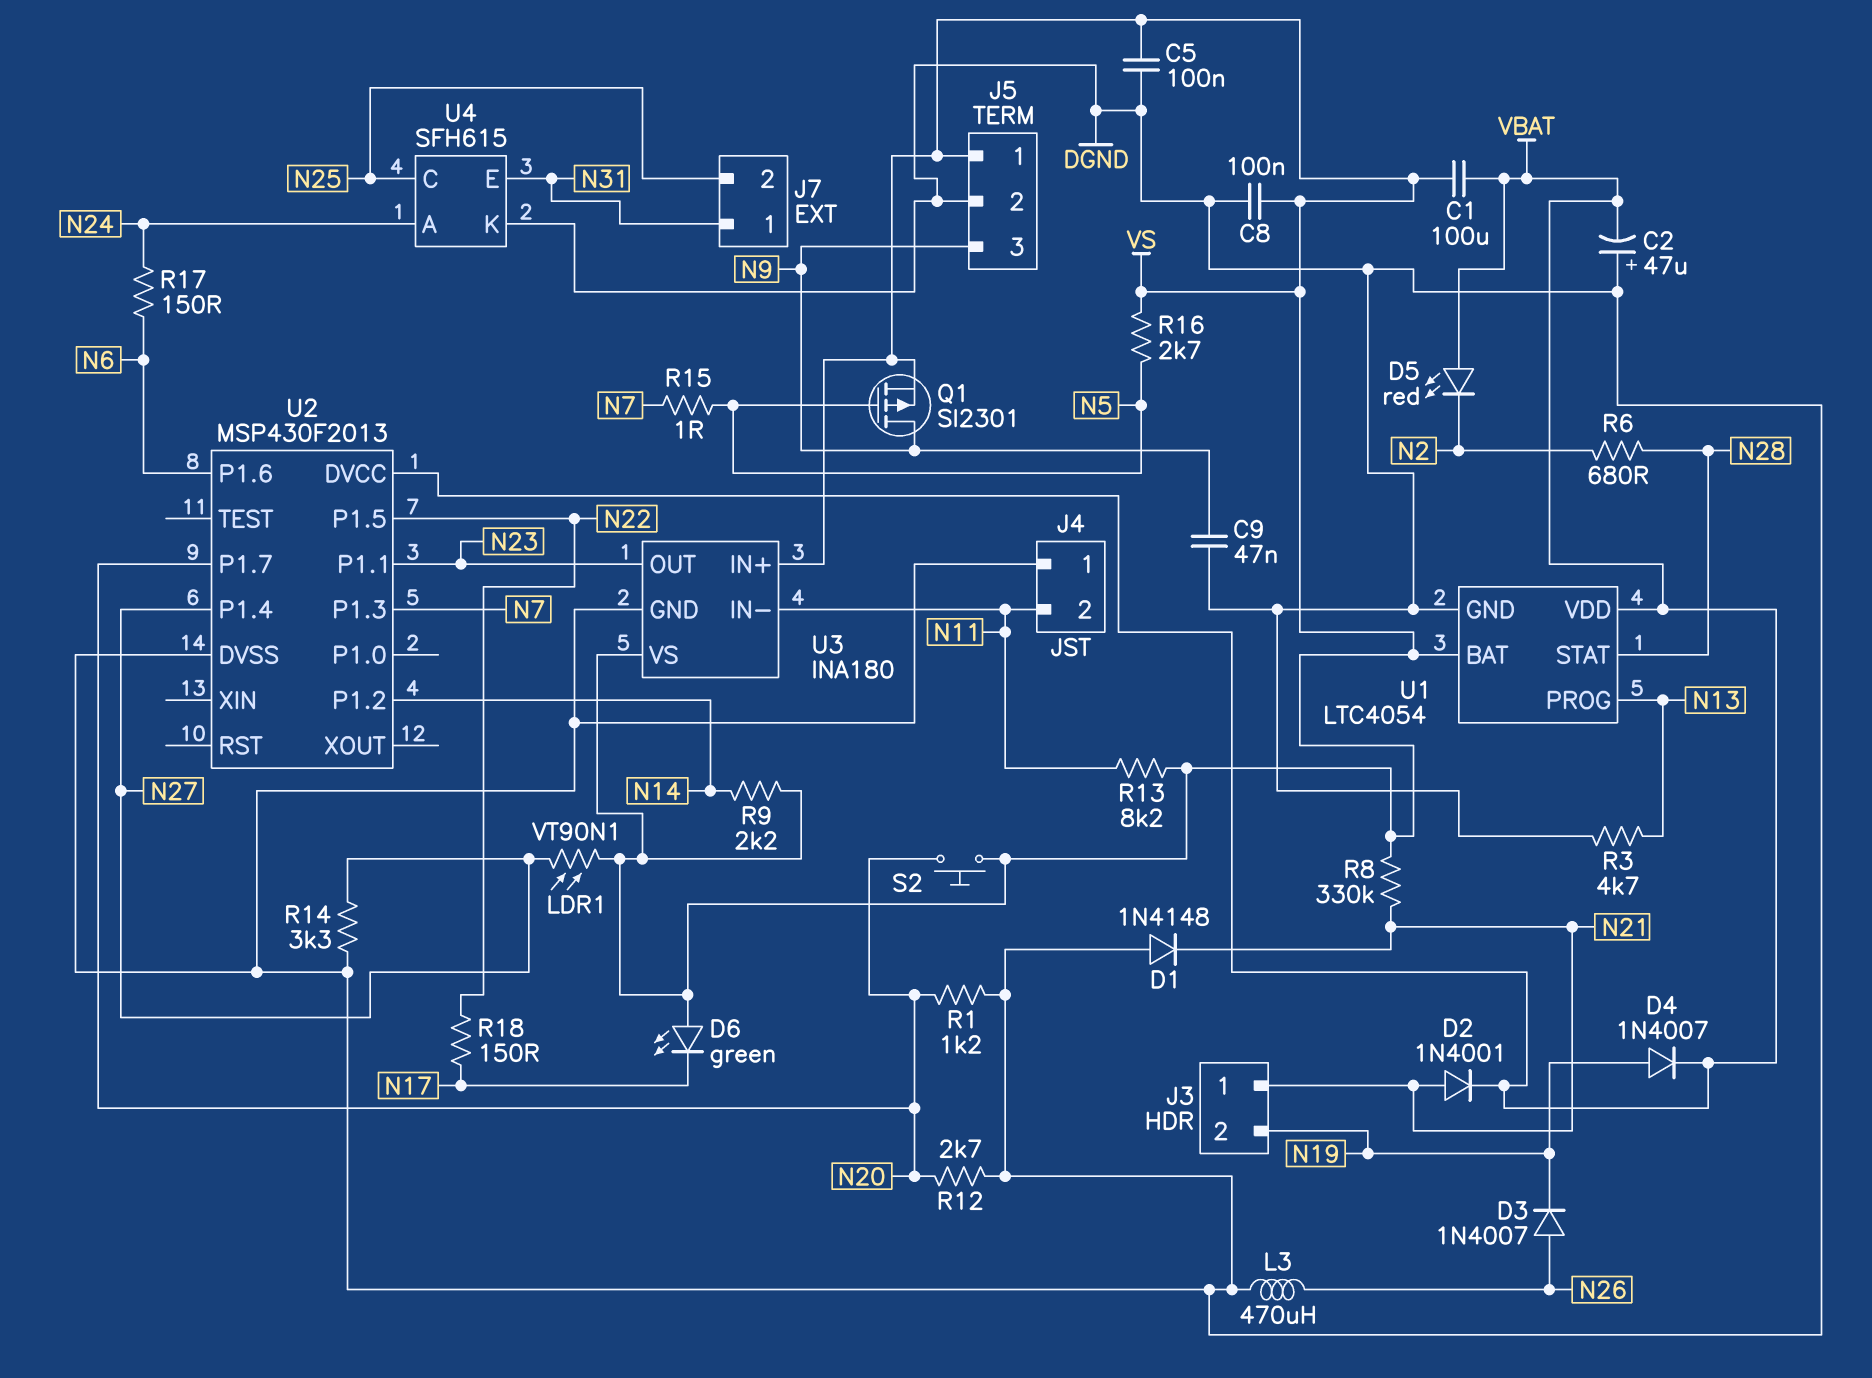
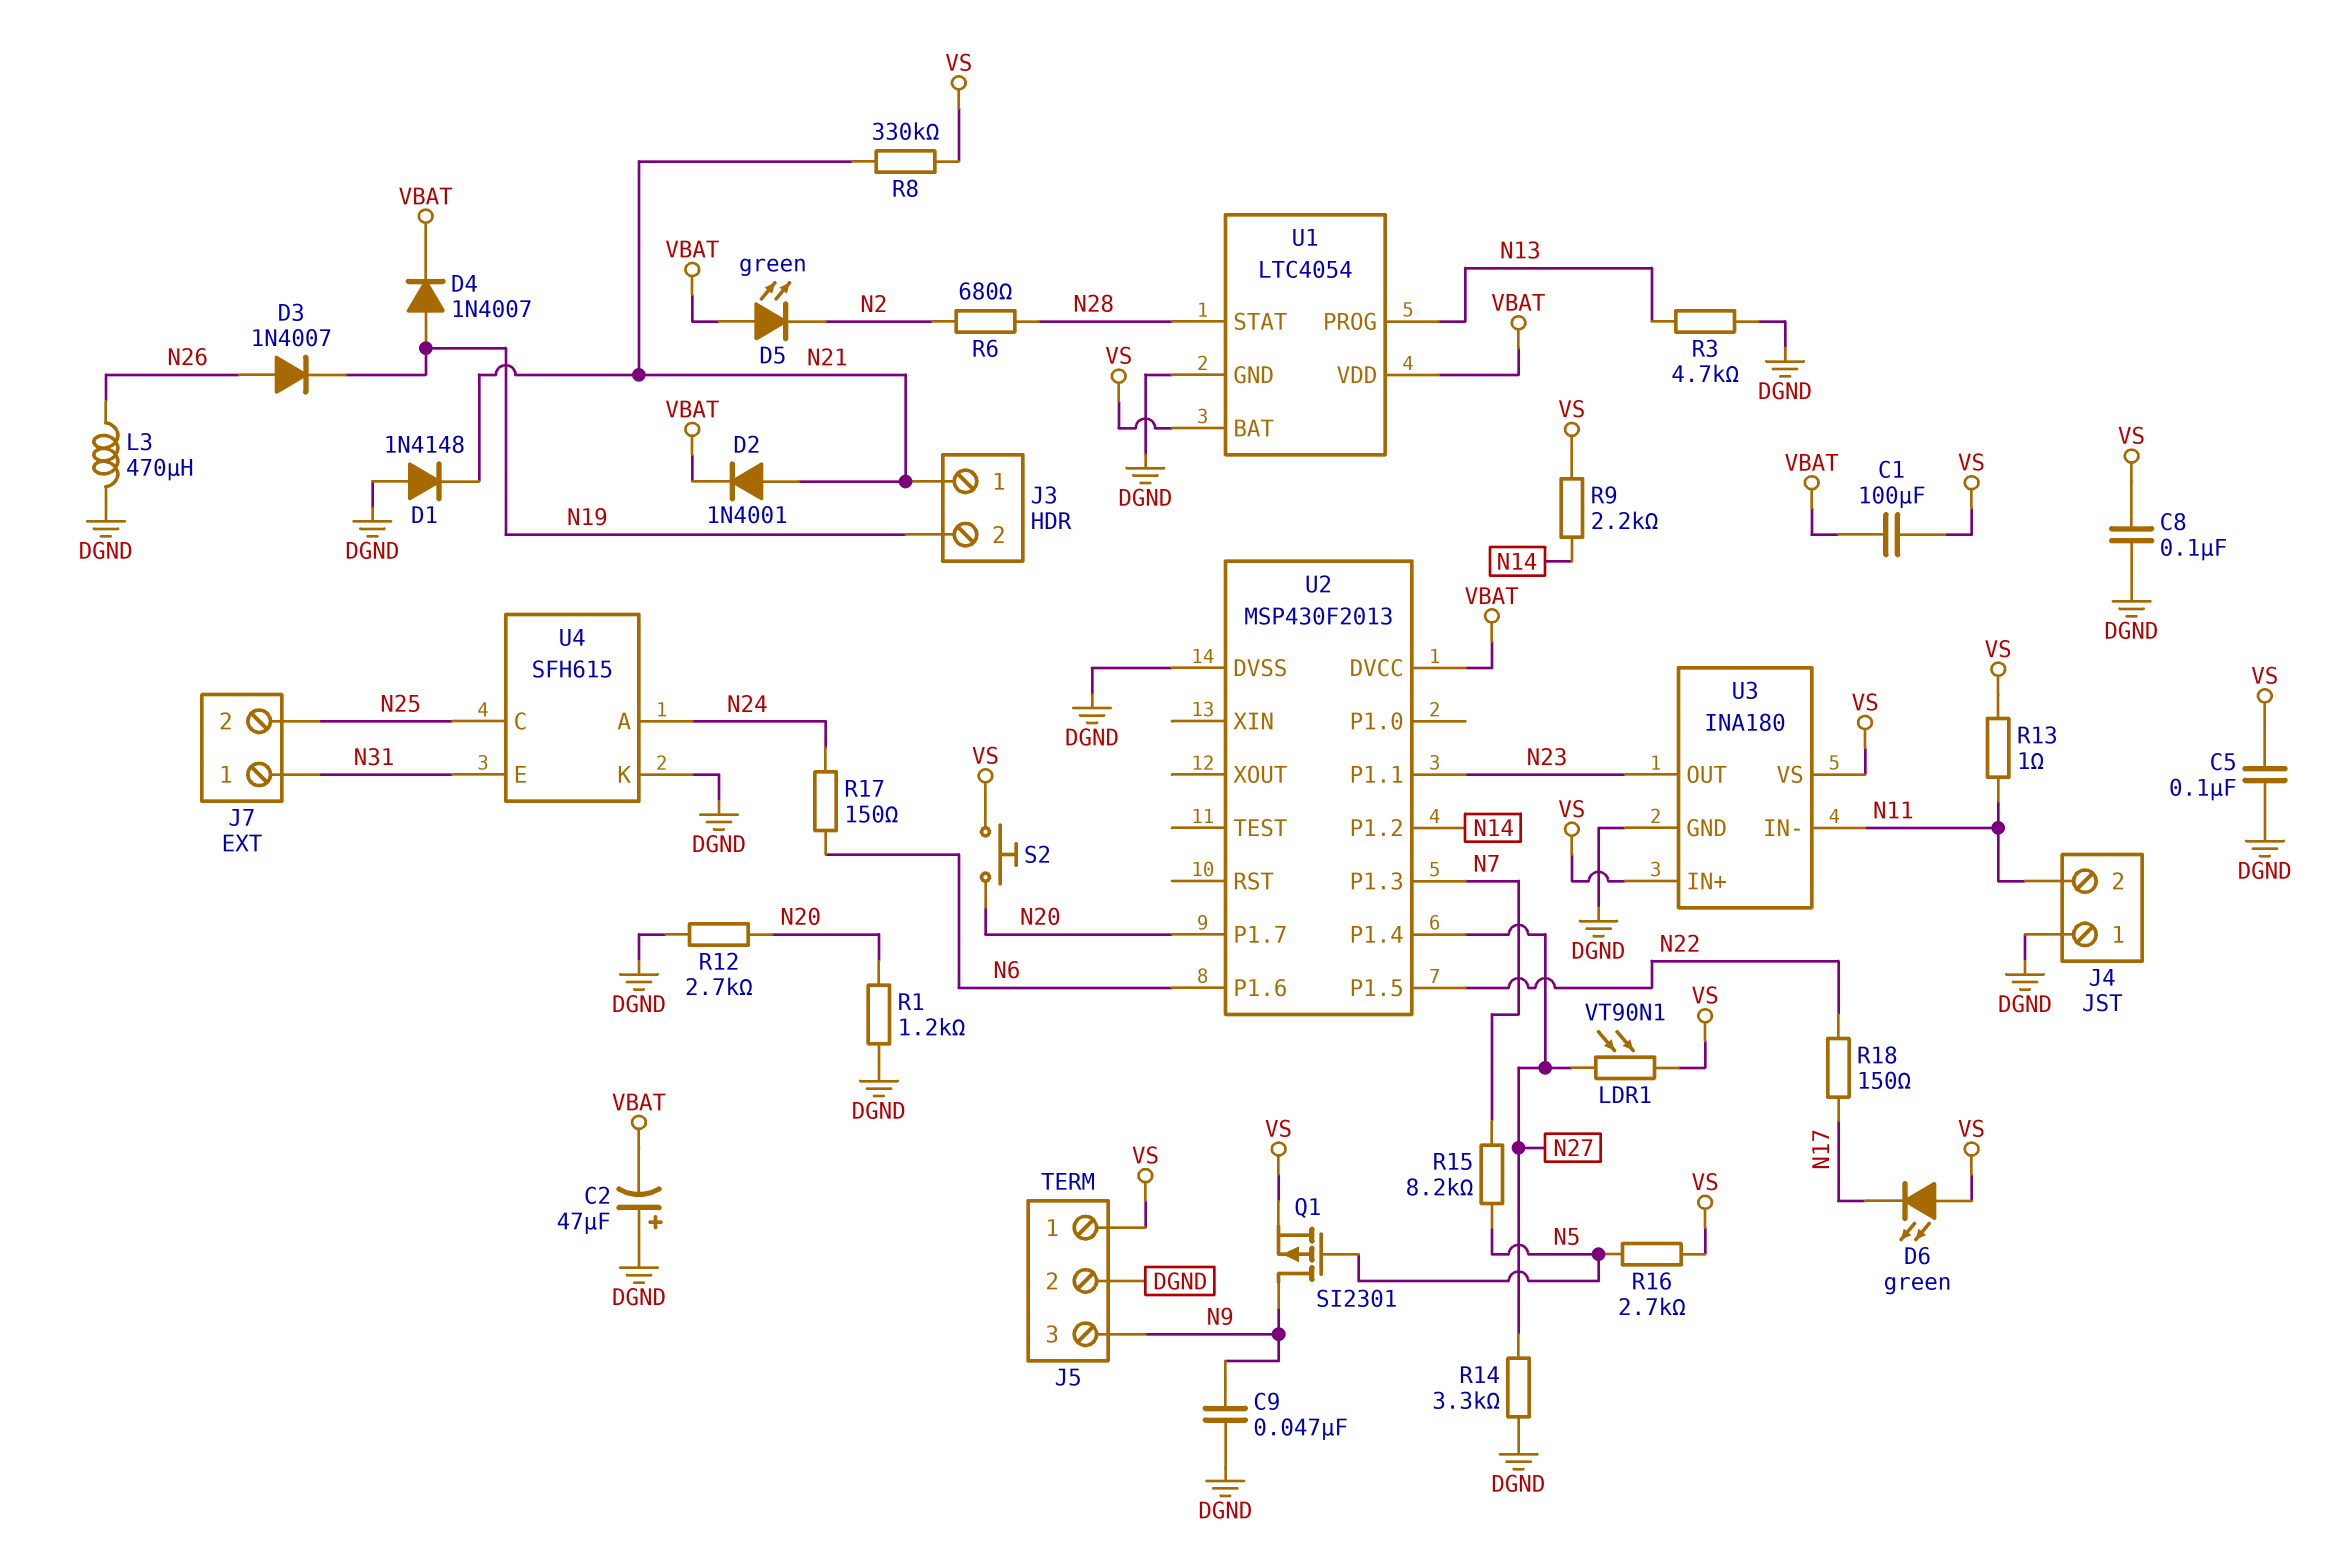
D5: LED red (A VBAT, K N2) -> LED green (A VBAT, K N2)
R13: 8.2k (N11, VS) -> 1 (N11, VS)
R15: 1 (N5, N7) -> 8.2k (N5, N7)

